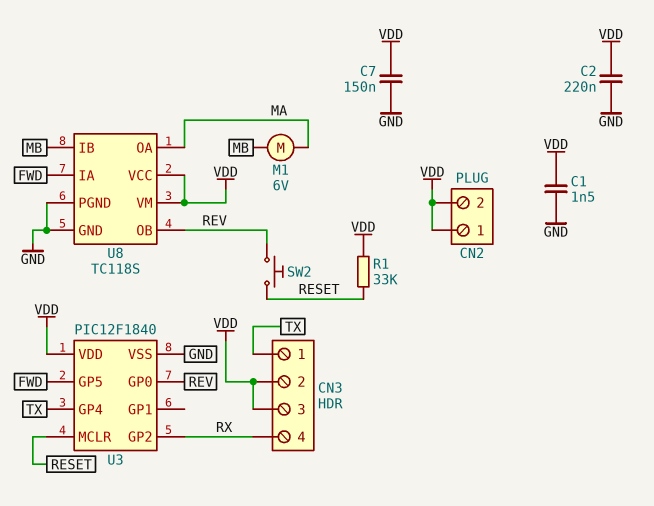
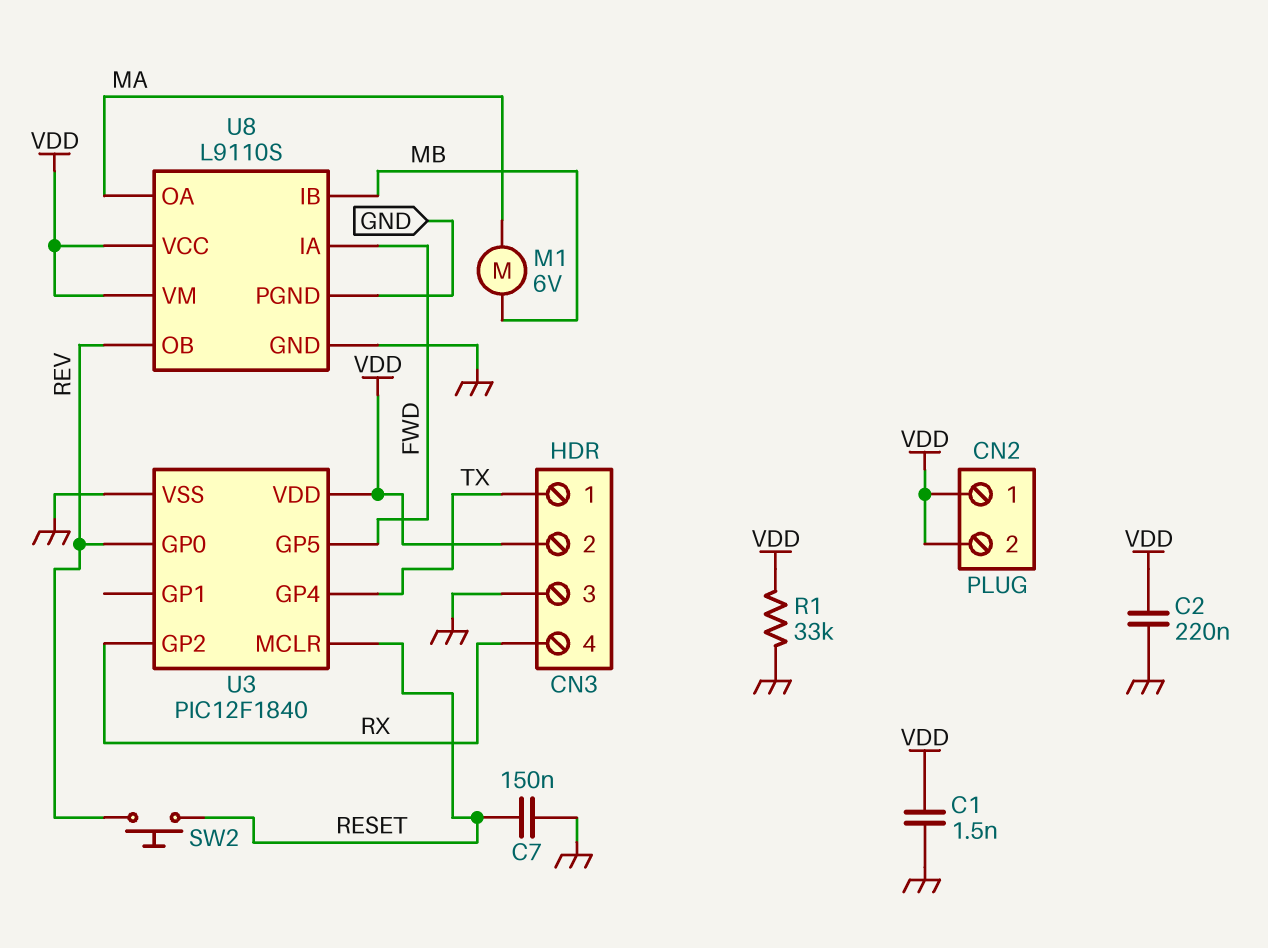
C7: 150nF (GND, VDD) -> 150nF (GND, RESET)
CN3 pin 3: VDD -> GND
R1: 33k (RESET, VDD) -> 33k (GND, VDD)
U8: TC118S -> L9110S

